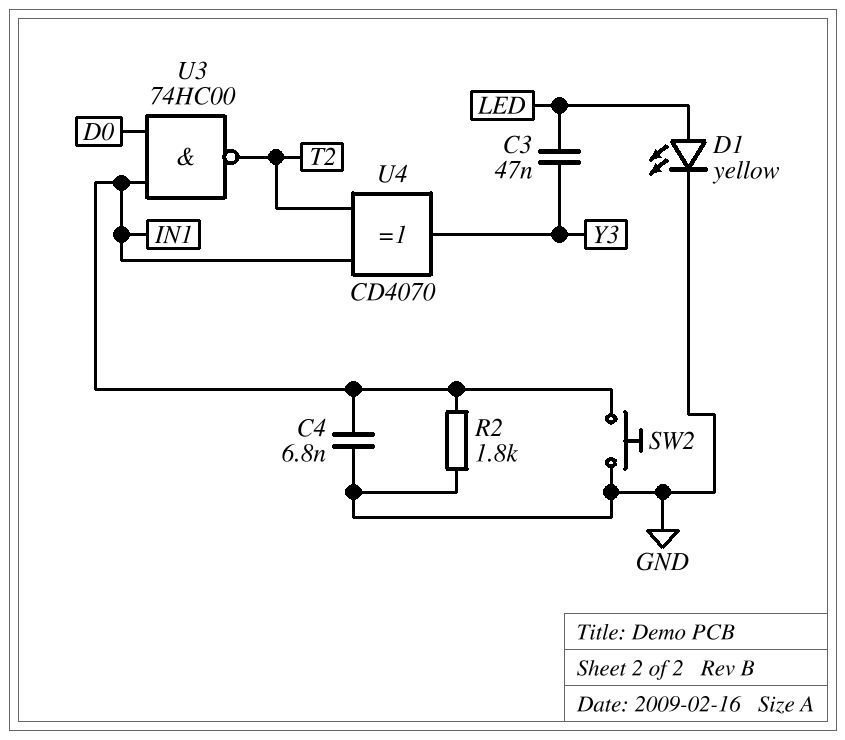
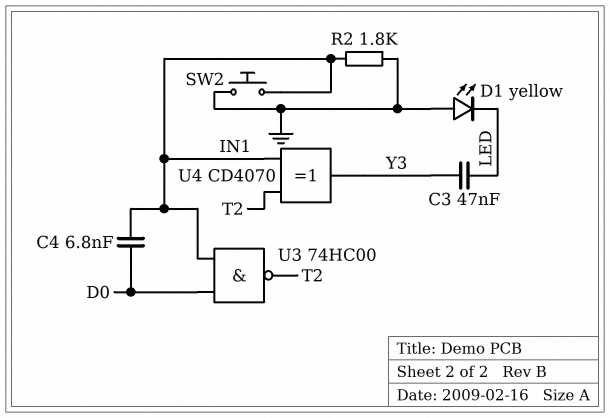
C4: 6.8nF (GND, IN1) -> 6.8nF (D0, IN1)
D1: LED yellow (A LED, K GND) -> LED yellow (A GND, K LED)

